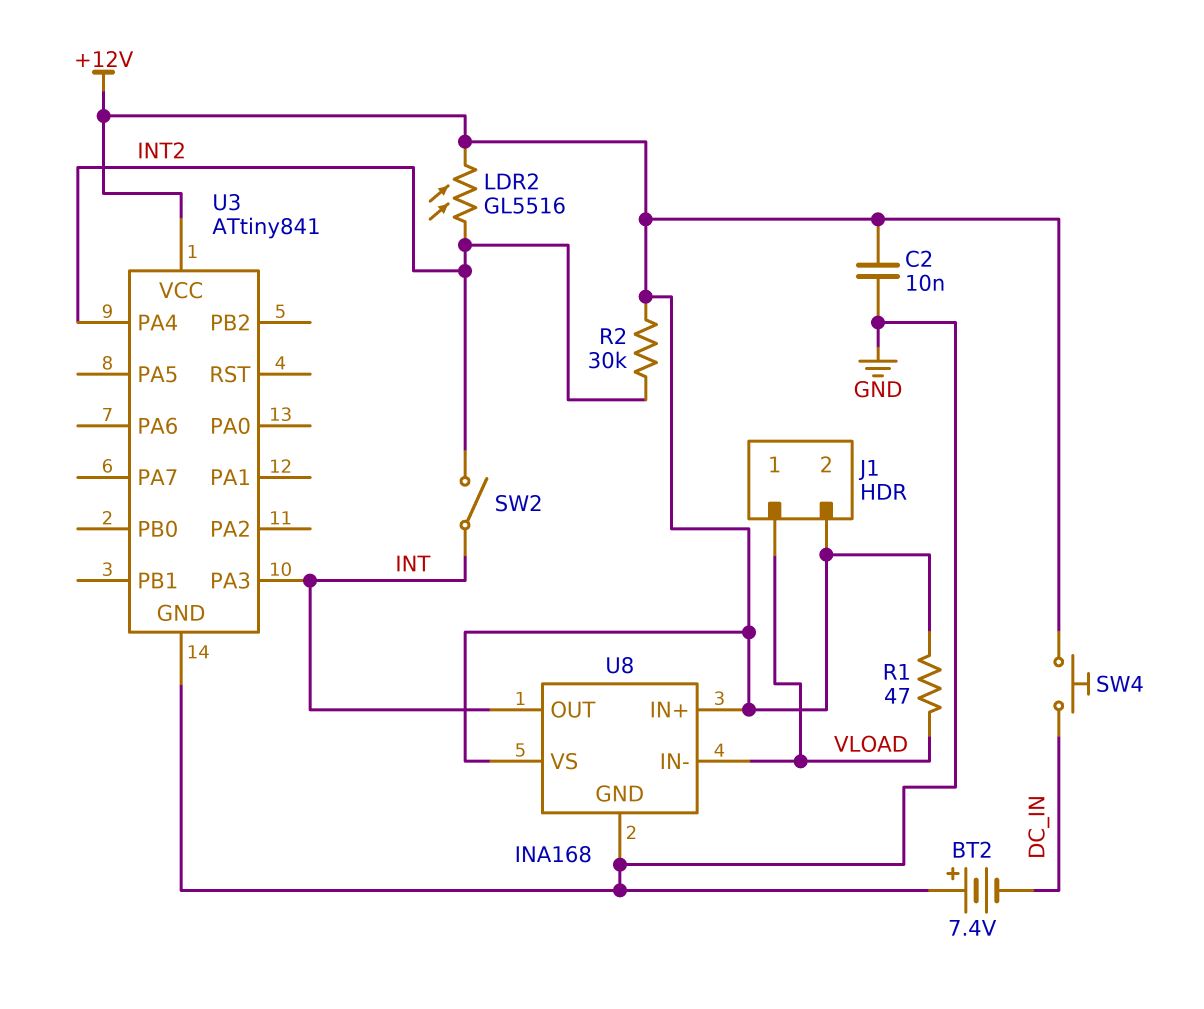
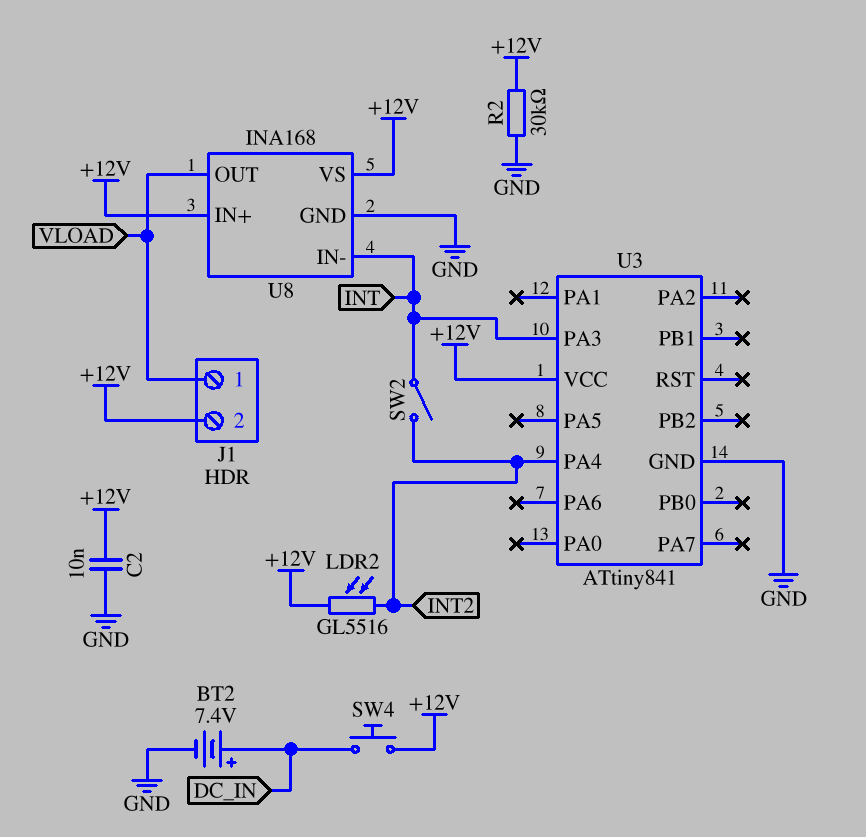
BT2: 7.4V (plus GND, minus DC_IN) -> 7.4V (plus DC_IN, minus GND)
R1: 47 (+12V, VLOAD) -> none
R2: 30k (+12V, INT2) -> 30k (+12V, GND)
U8 pin IN-: VLOAD -> INT
U8 pin OUT: INT -> VLOAD

